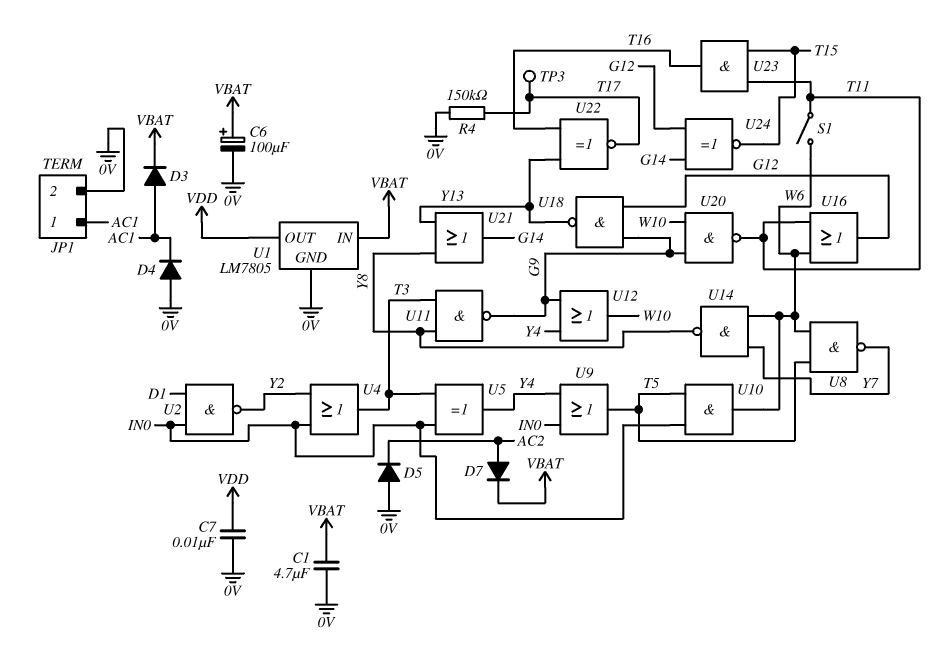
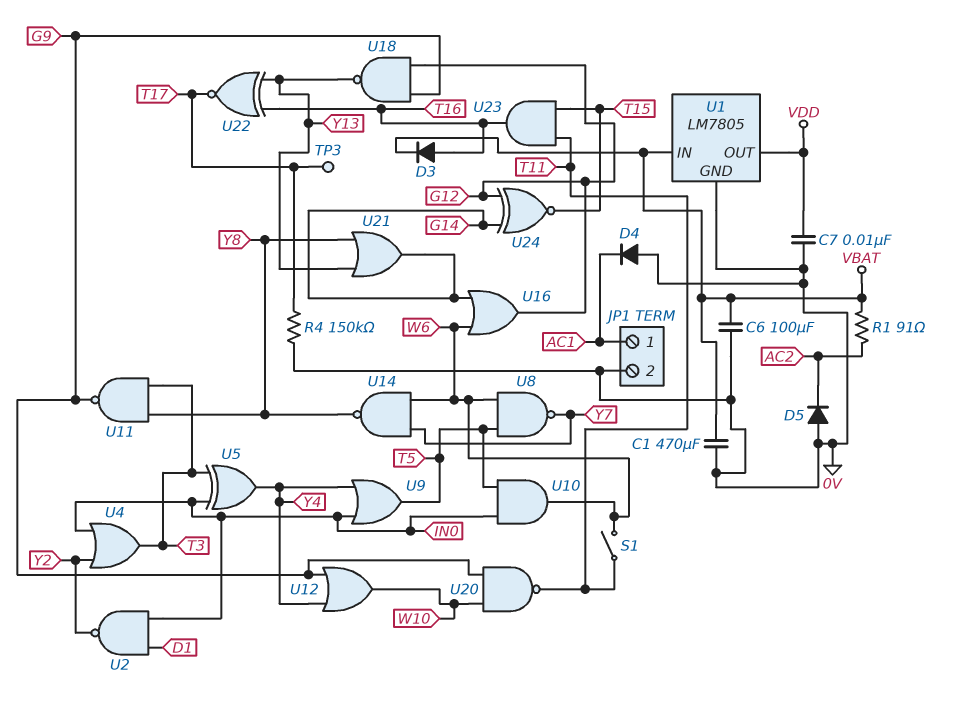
C1: 4.7uF (0V, VBAT) -> 470uF (0V, VBAT)
C6: 100uF (plus VBAT, minus 0V) -> 100uF (0V, VBAT)
D3: diode (A AC1, K VBAT) -> diode (A T16, K VBAT)
D7: diode (A AC2, K VBAT) -> none
R1: none -> 91 (AC2, VBAT)
U16: OR (in T11, in W6, out G12) -> OR (in G14, in W6, out G12)

